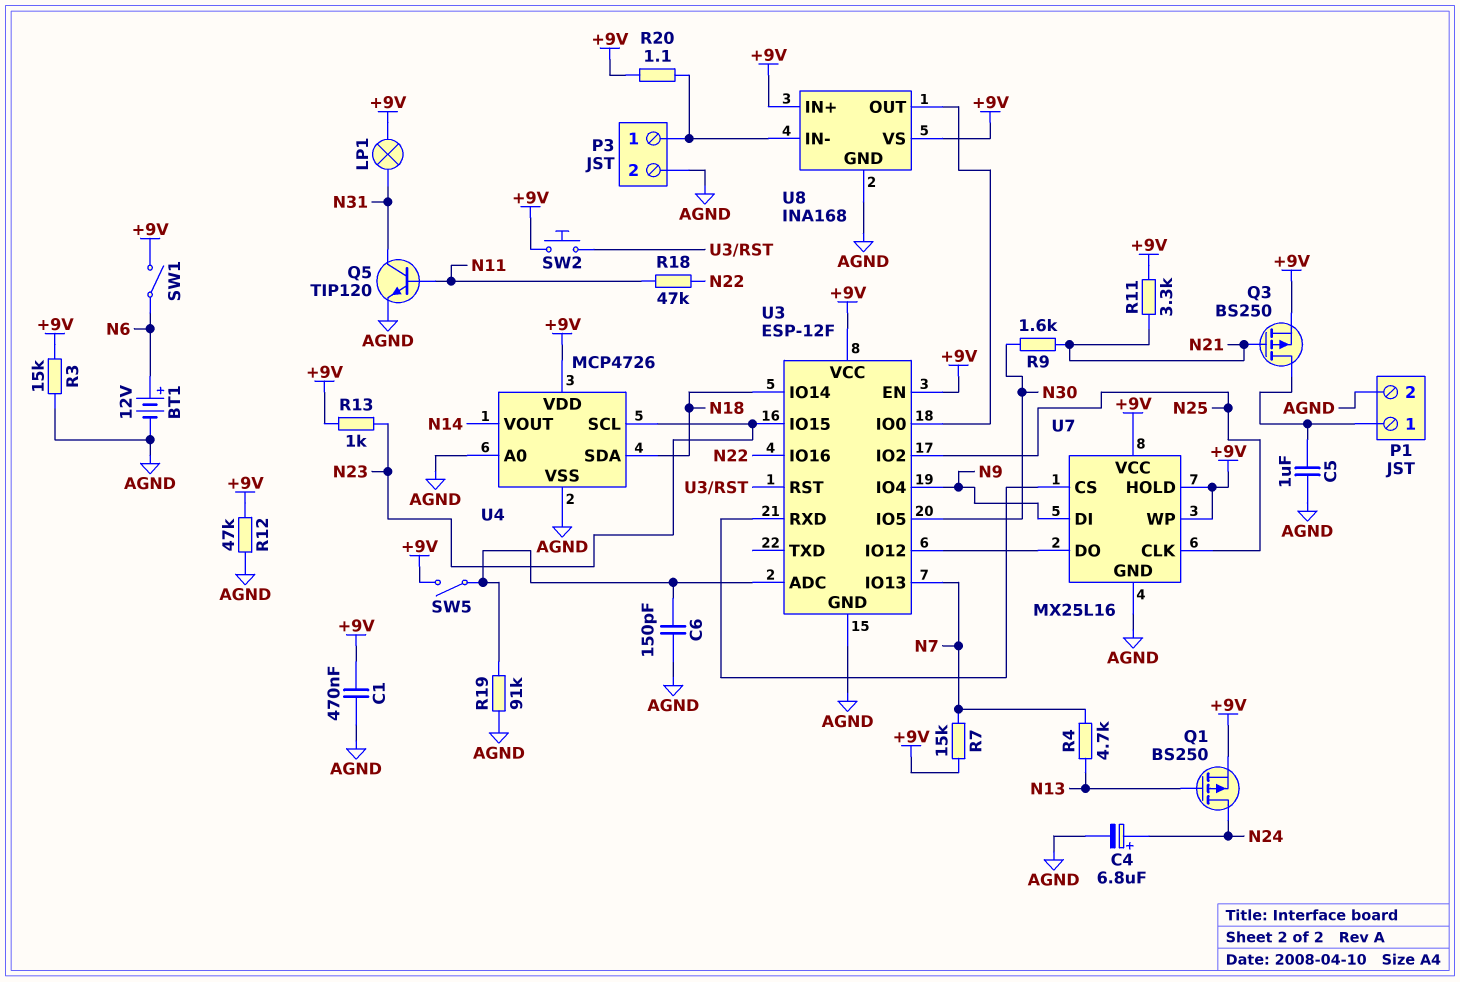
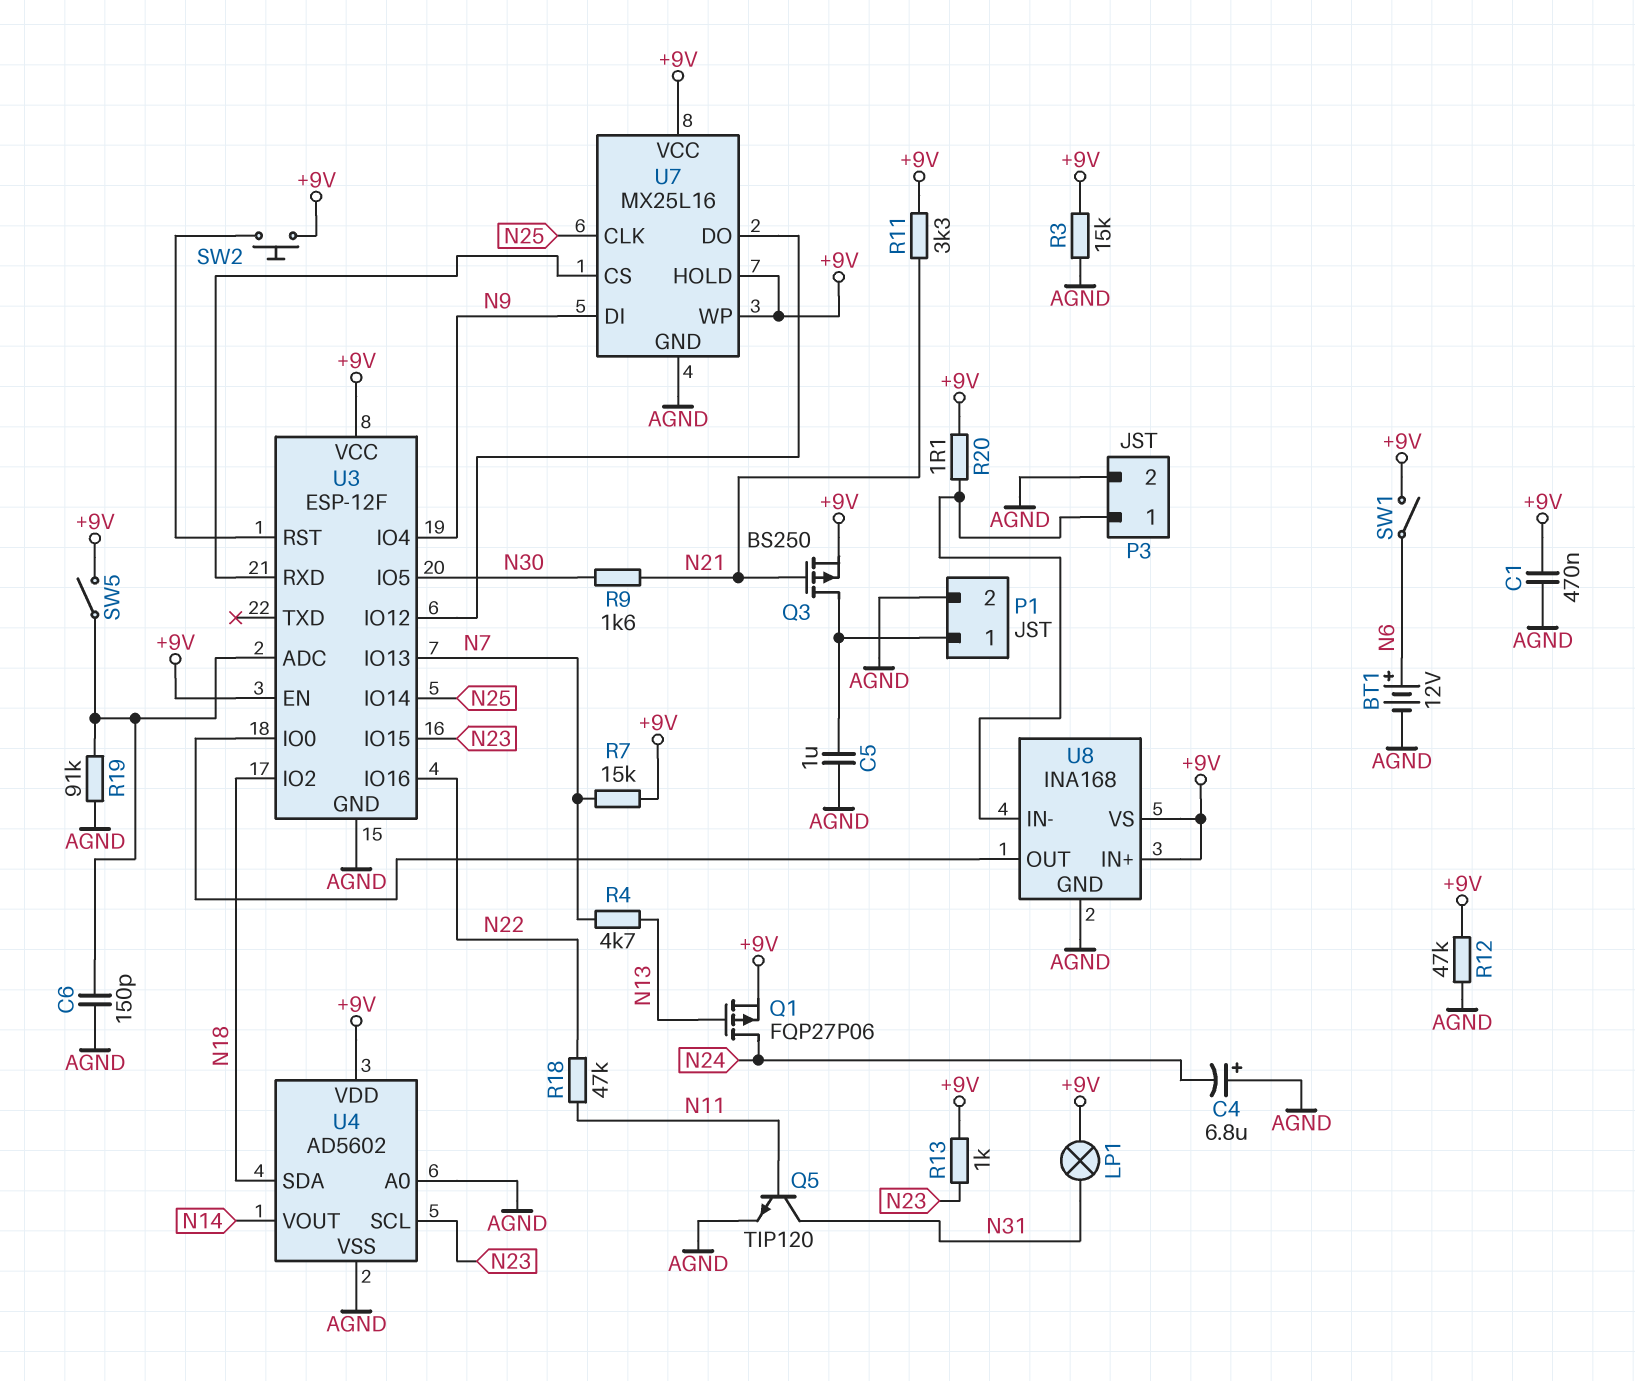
C4: 6.8uF (plus N24, minus AGND) -> 6.8uF (plus AGND, minus N24)
Q1: PMOS BS250 (G N13, D N24, S +9V) -> PMOS FQP27P06 (G N13, D N24, S +9V)
U3 pin IO2: N25 -> N18
U3 pin IO14: N18 -> N25
U4: MCP4726 -> AD5602

